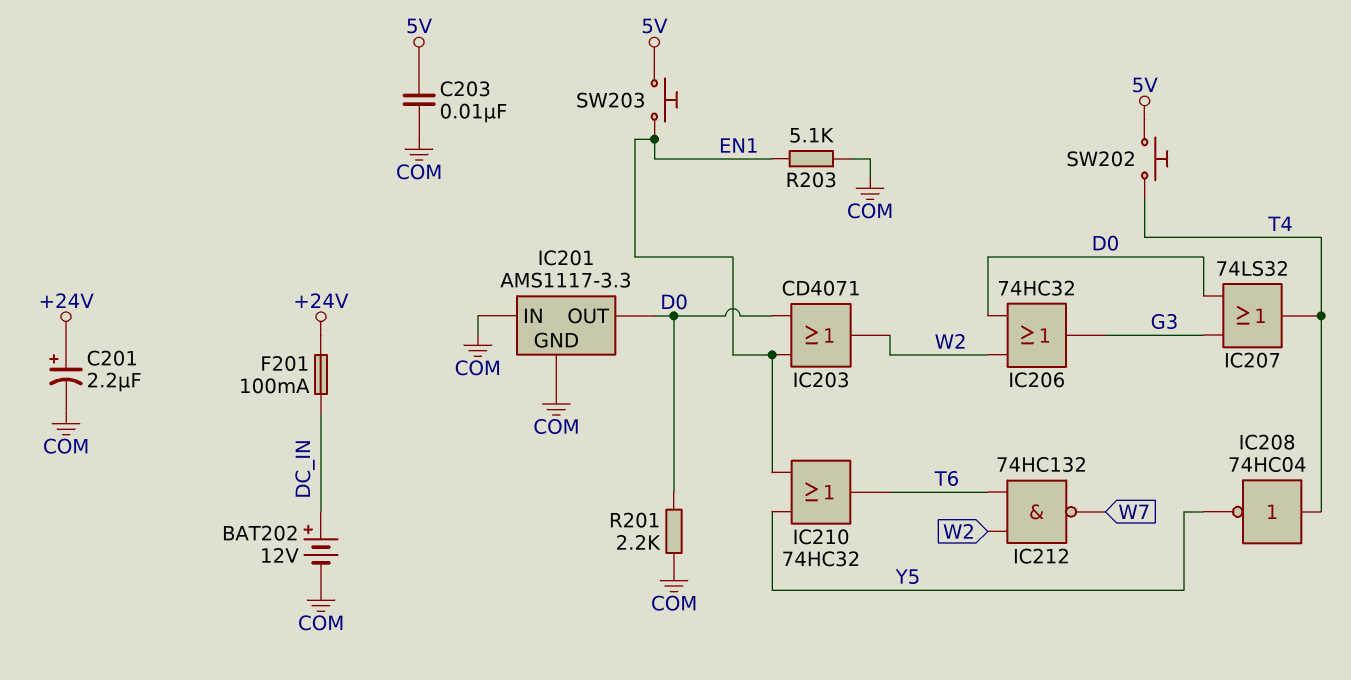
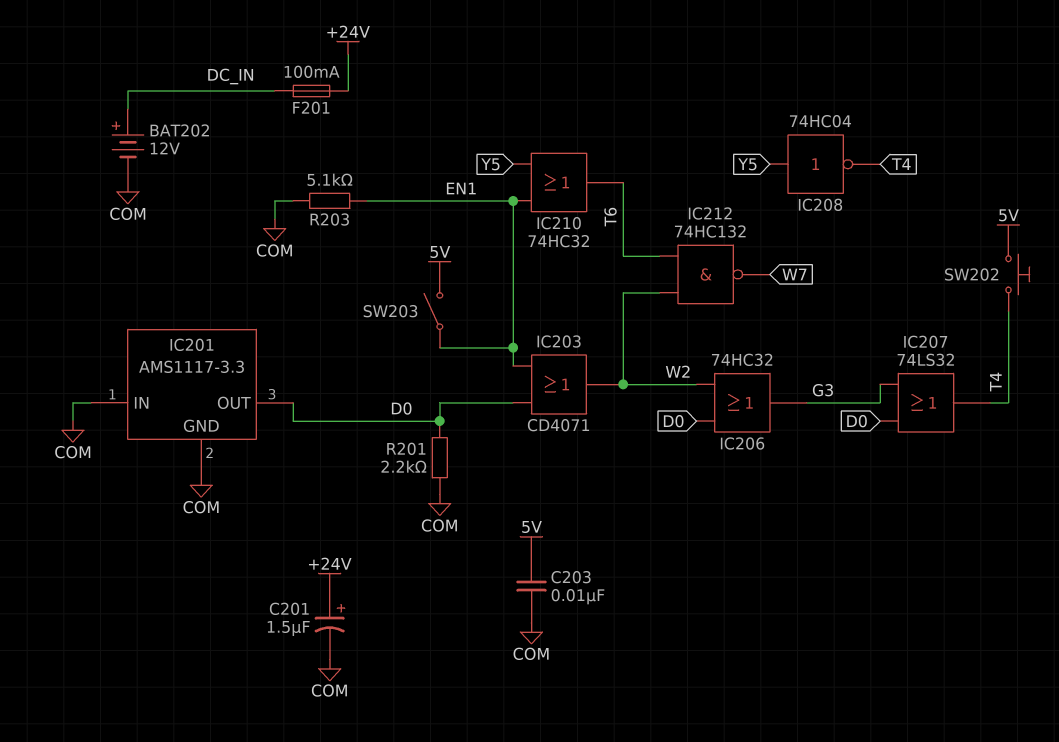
C201: 2.2uF (plus +24V, minus COM) -> 1.5uF (plus +24V, minus COM)
IC208: NOT 74HC04 (in T4, out Y5) -> NOT 74HC04 (in Y5, out T4)
SW203: button (5V, EN1) -> switch (5V, EN1)

